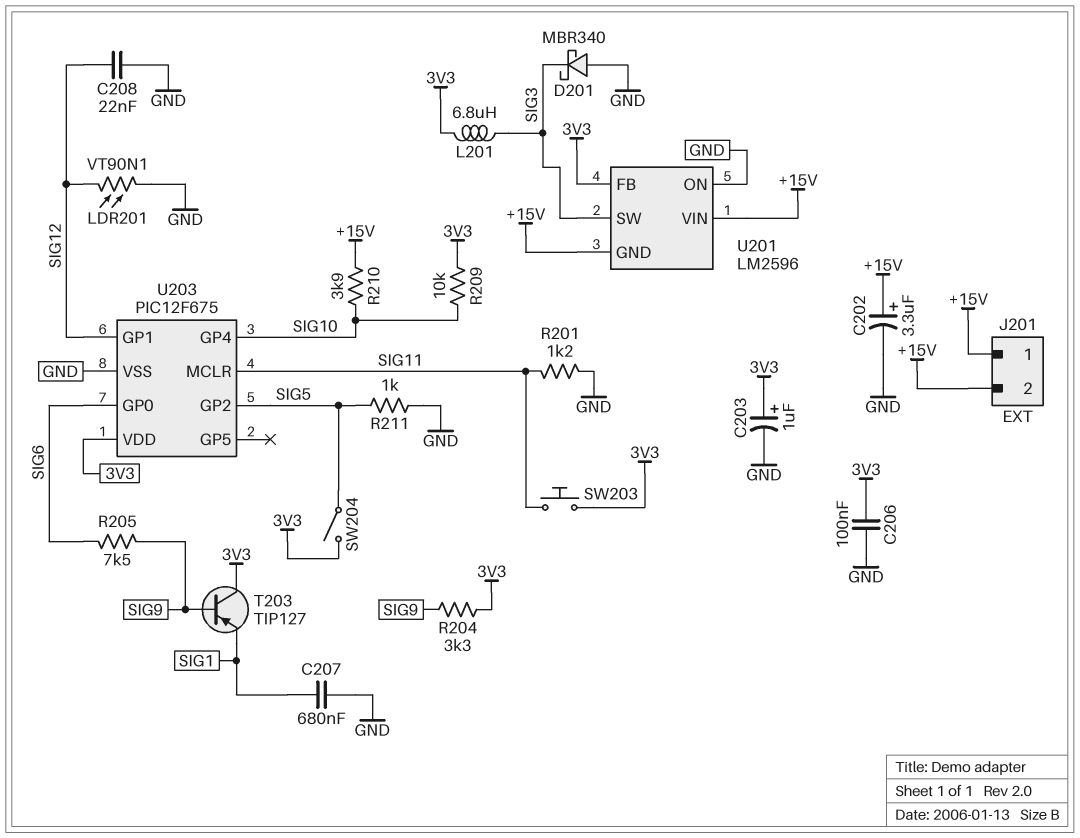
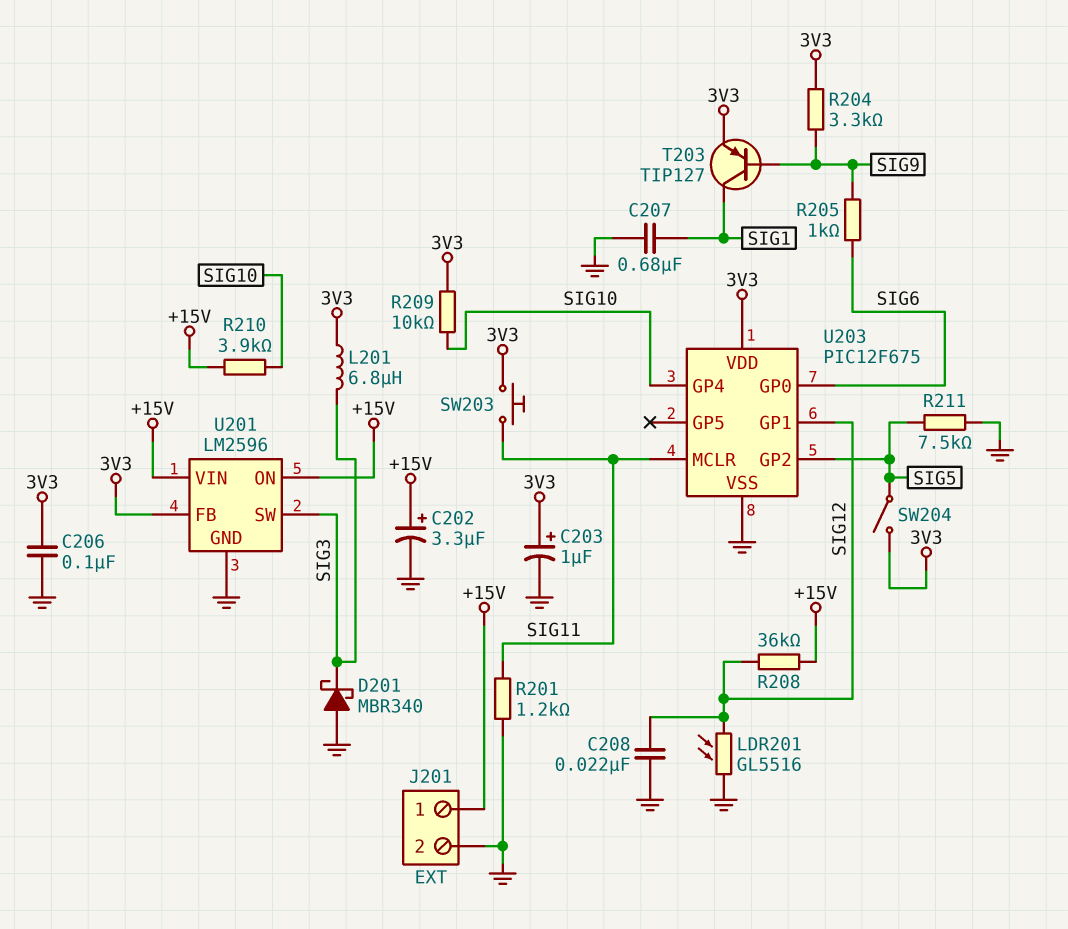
J201 pin 2: +15V -> GND
LDR201: VT90N1 (GND, SIG12) -> GL5516 (GND, SIG12)
R205: 7.5k (SIG6, SIG9) -> 1k (SIG6, SIG9)
R208: none -> 36k (+15V, SIG12)
R211: 1k (GND, SIG5) -> 7.5k (GND, SIG5)
T203: PNP TIP127 (B SIG9, C 3V3, E SIG1) -> PNP TIP127 (B SIG9, C SIG1, E 3V3)
U201 pin GND: +15V -> GND
U201 pin ON: GND -> +15V

